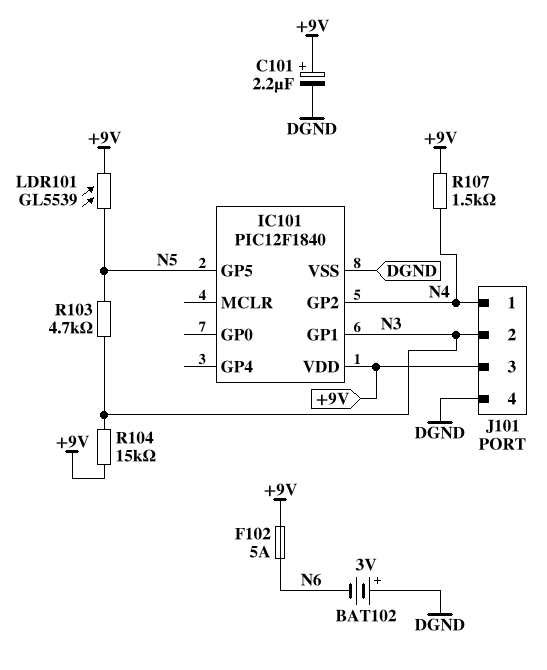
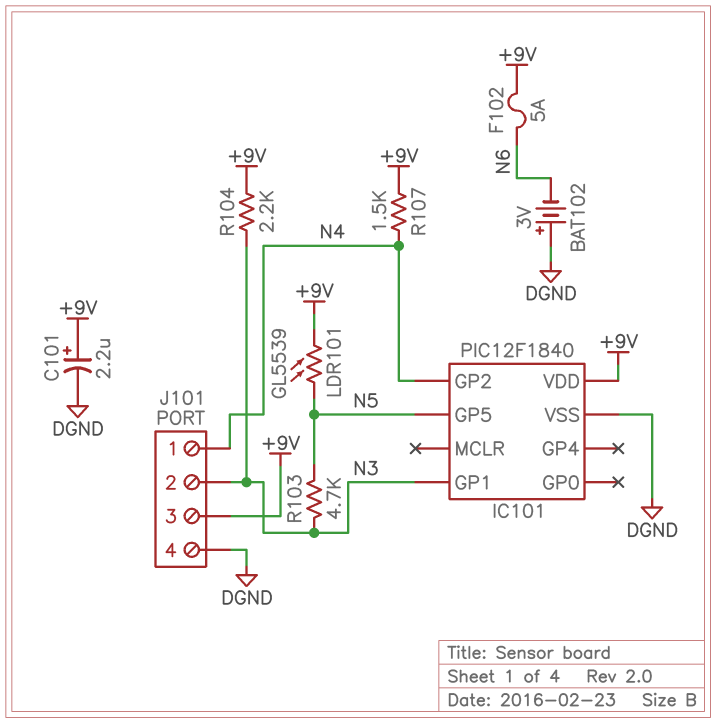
R104: 15k (+9V, N3) -> 2.2k (+9V, N3)

